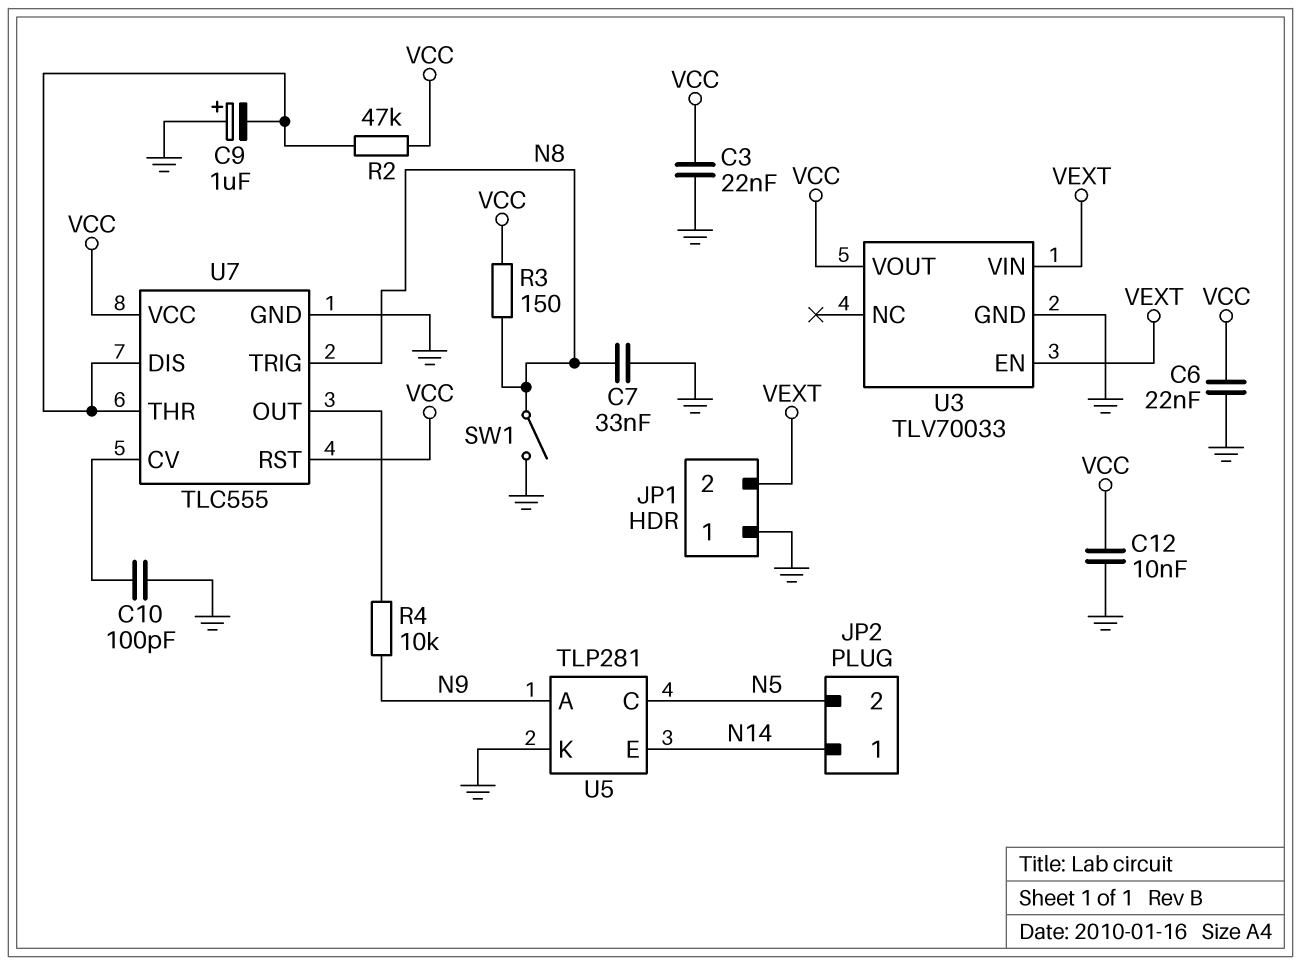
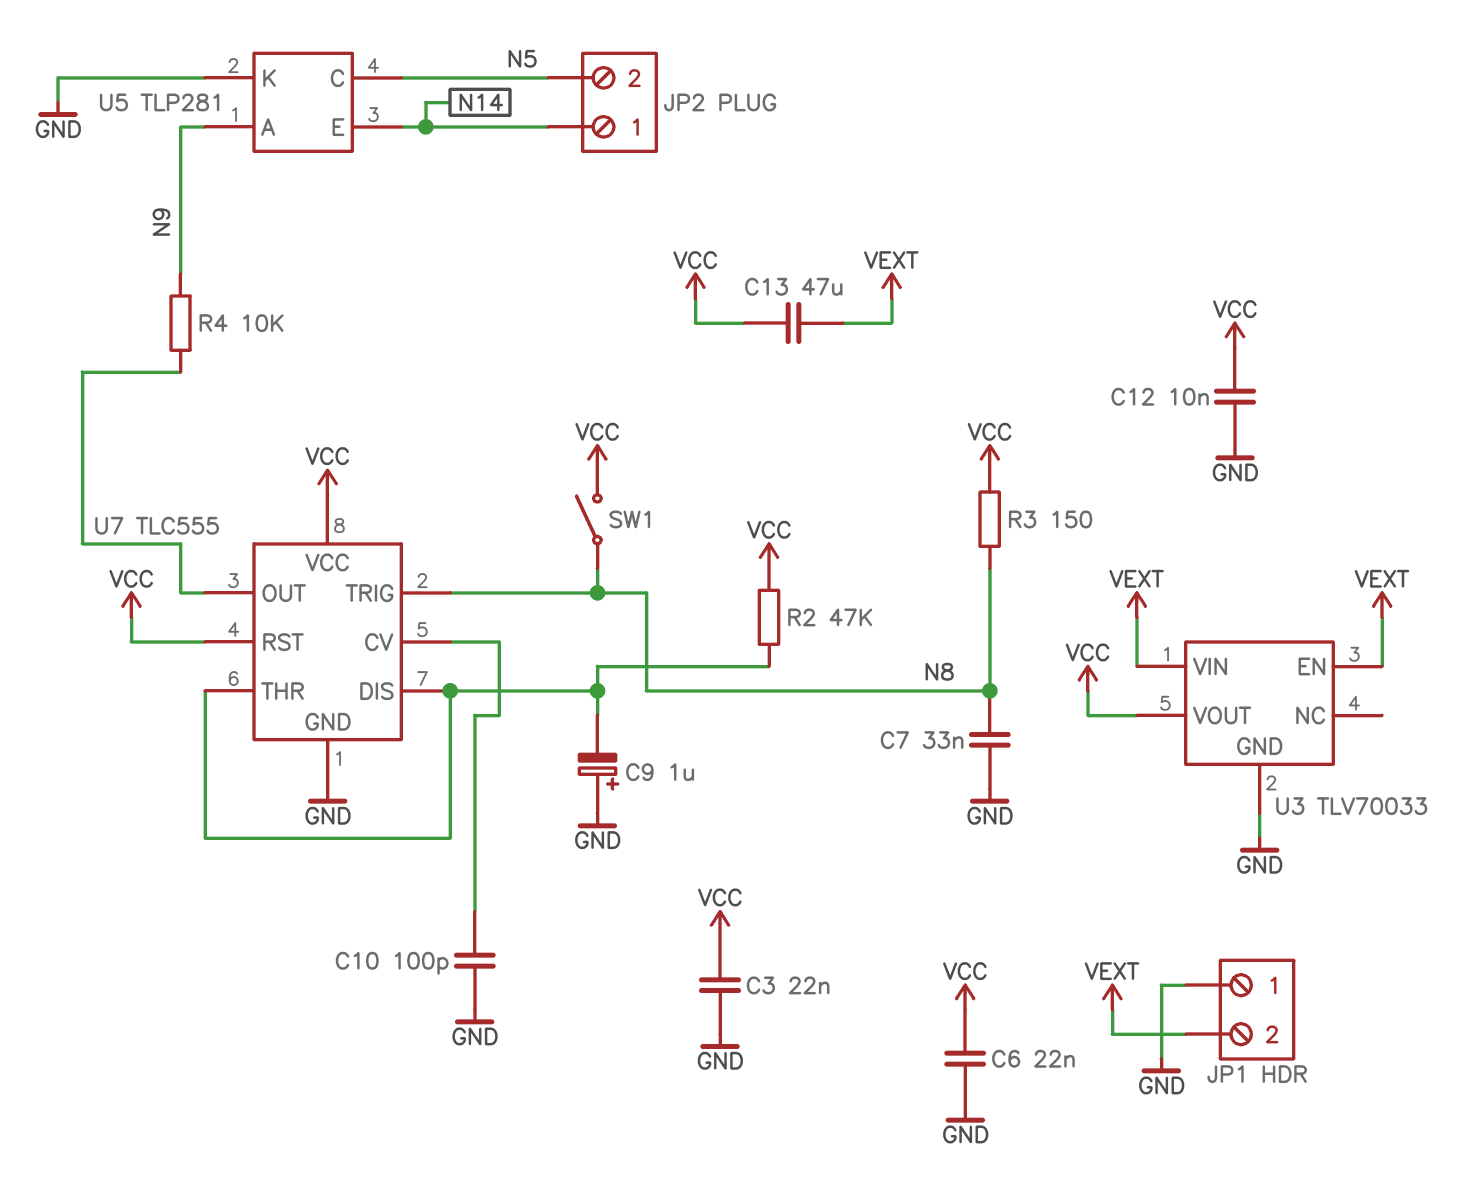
C13: none -> 47uF (VCC, VEXT)
SW1: switch (GND, N8) -> switch (N8, VCC)

